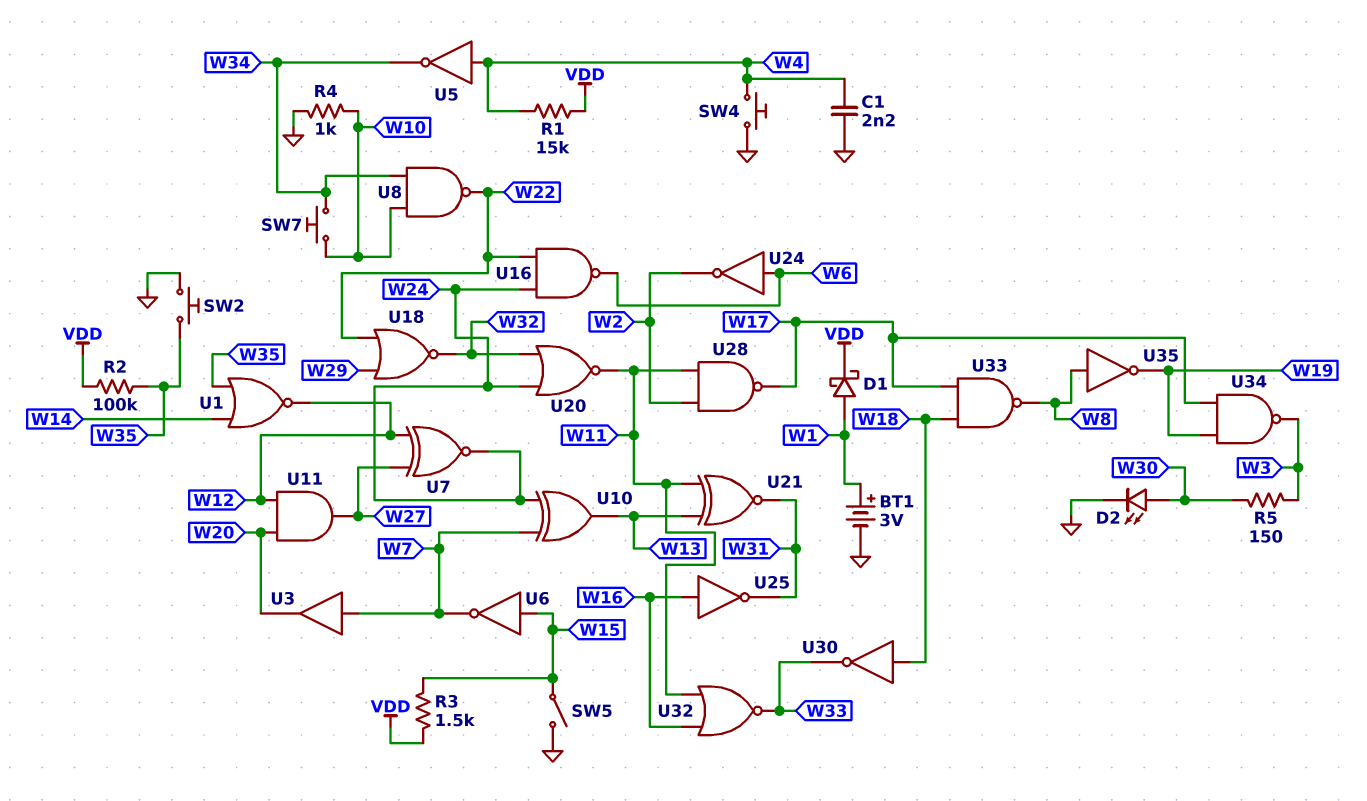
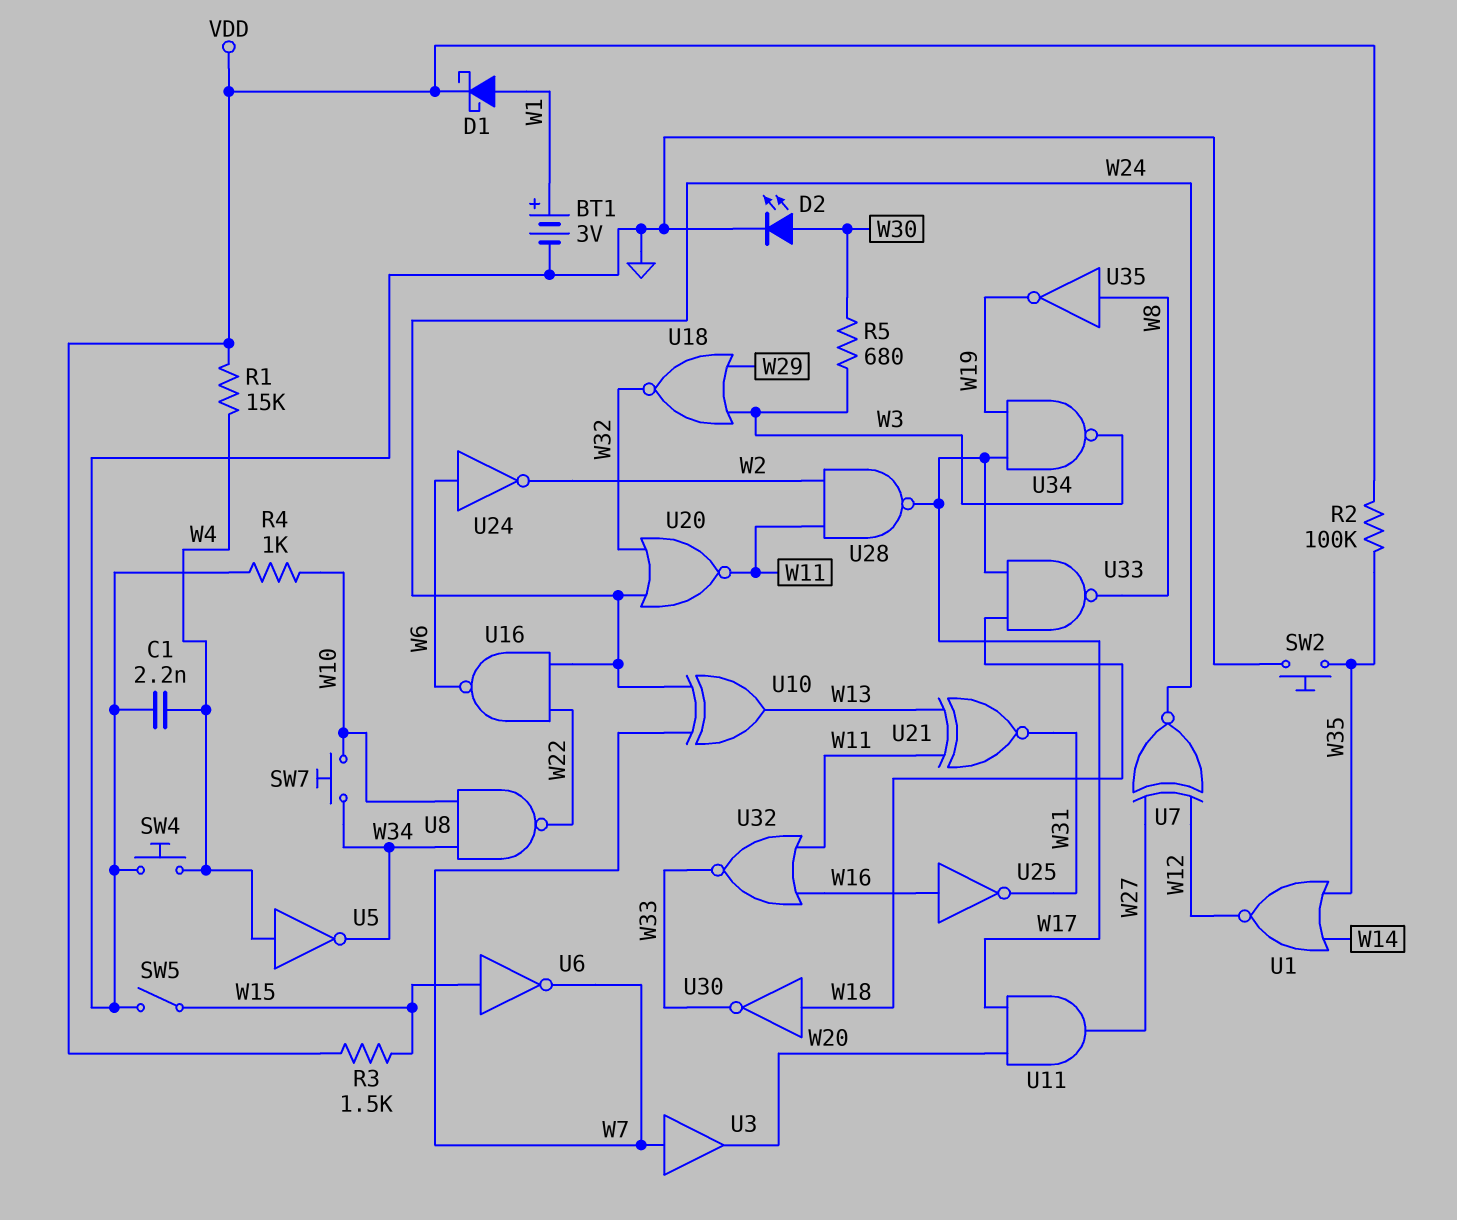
R5: 150 (W3, W30) -> 680 (W3, W30)
U11: AND (in W12, in W20, out W27) -> AND (in W17, in W20, out W27)
U18: NOR (in W22, in W29, out W32) -> NOR (in W3, in W29, out W32)

